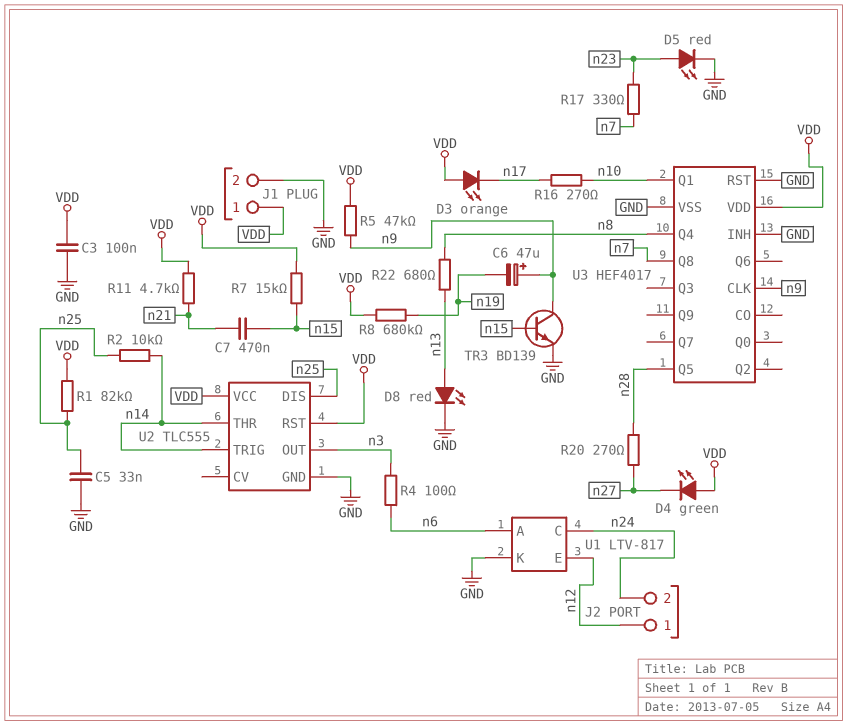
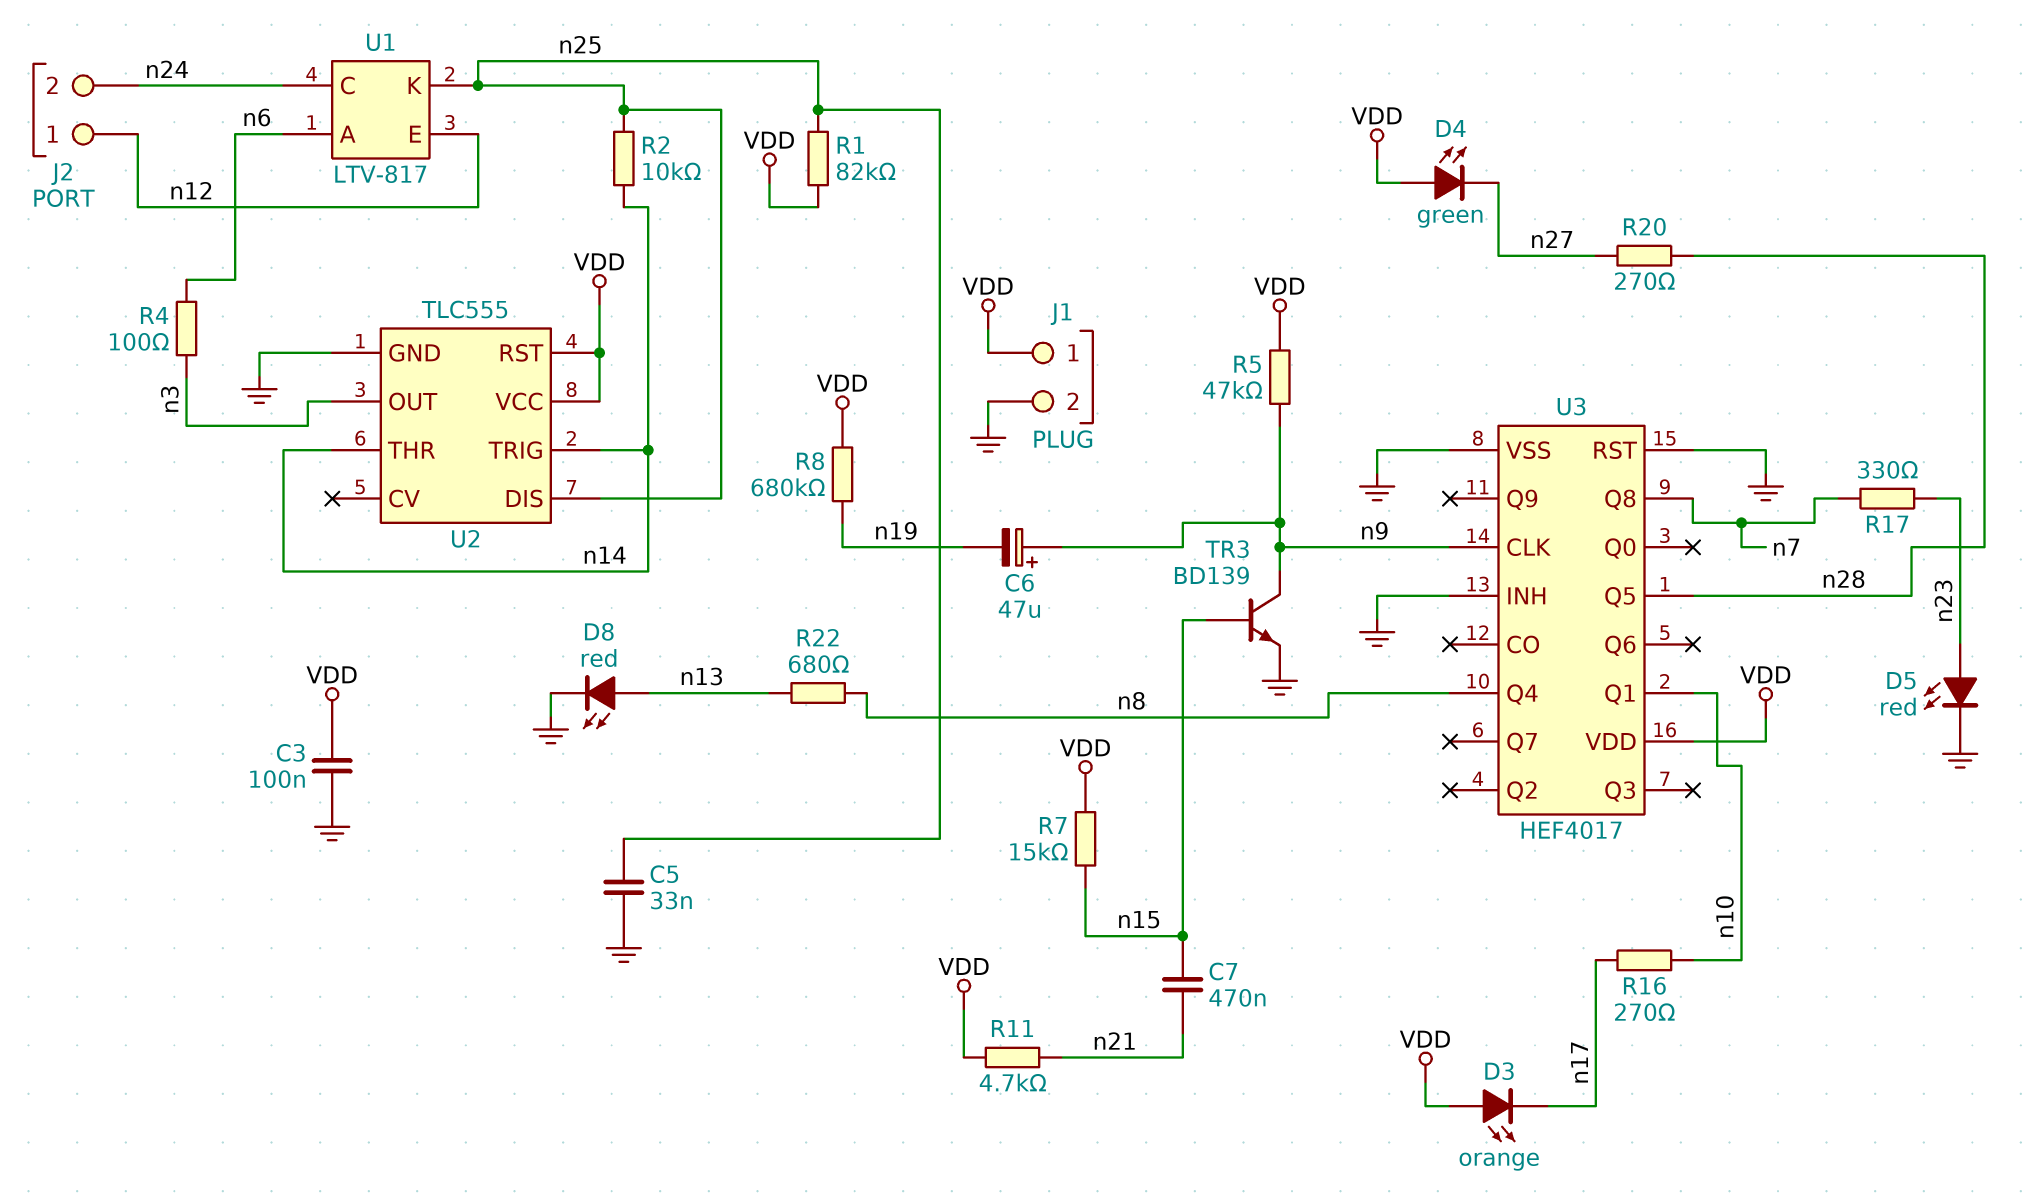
U1 pin K: GND -> n25

